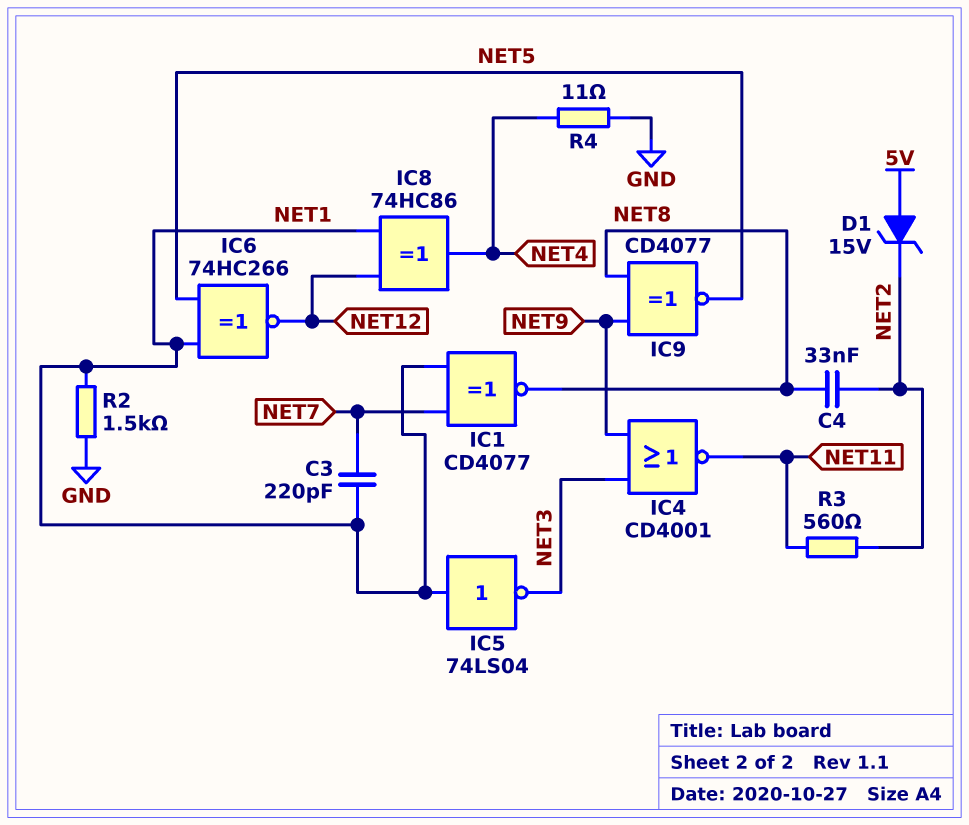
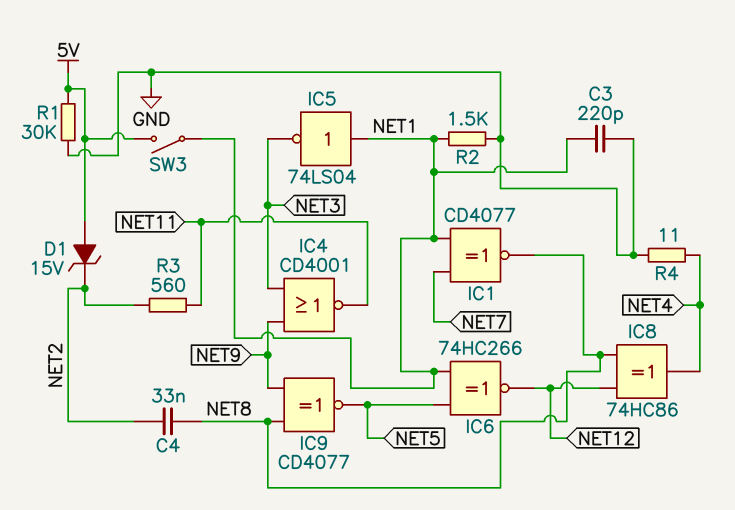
C3: 220pF (NET1, NET7) -> 220pF (GND, NET1)
IC8: XOR 74HC86 (in NET1, in NET12, out NET4) -> XOR 74HC86 (in NET8, in NET12, out NET4)
R1: none -> 30k (5V, GND)
SW3: none -> switch (5V, NET1)

